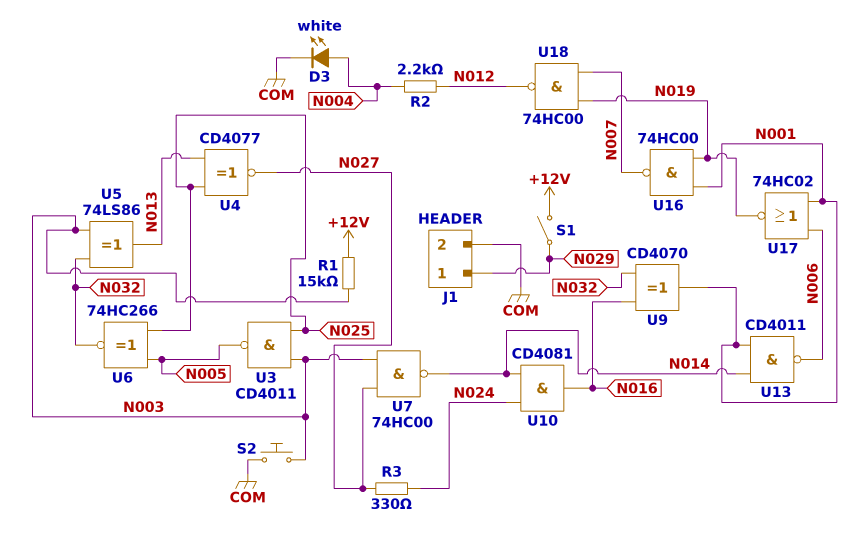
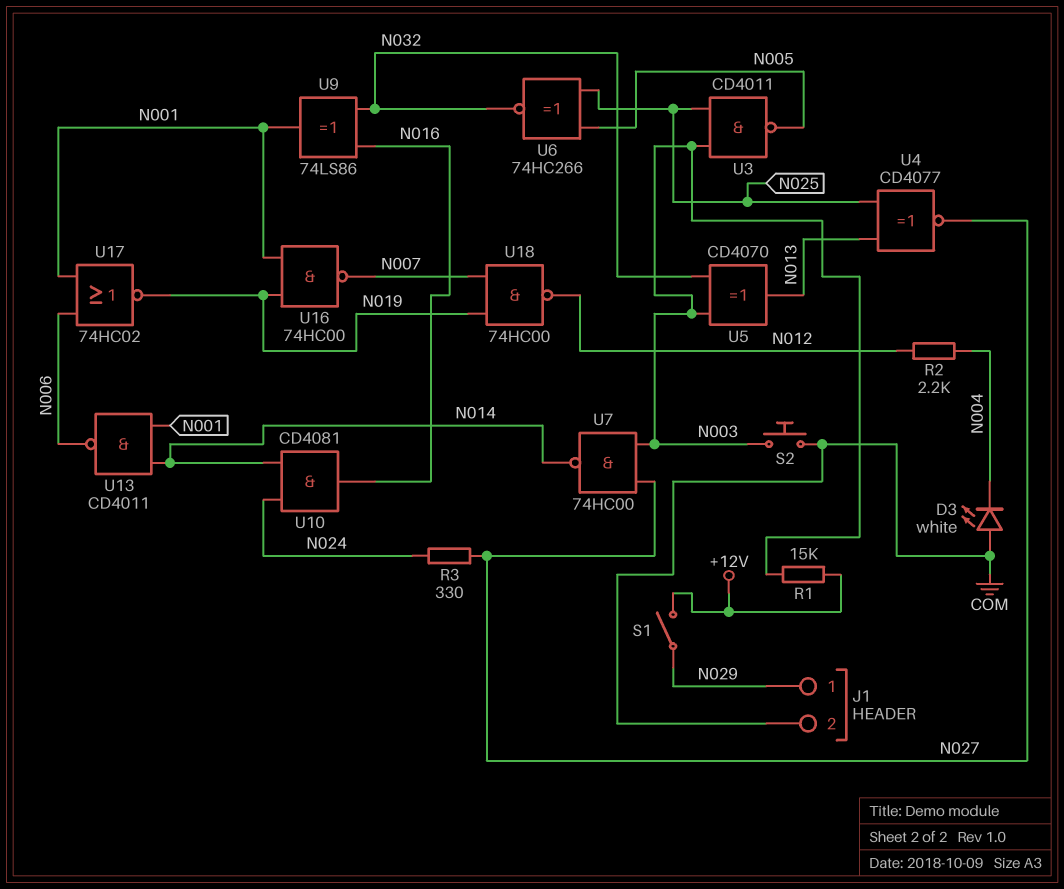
D3: LED white (A N004, K COM) -> LED white (A COM, K N004)
U5: XOR 74LS86 (in N003, in N032, out N013) -> XOR CD4070 (in N003, in N032, out N013)
U9: XOR CD4070 (in N016, in N032, out N001) -> XOR 74LS86 (in N016, in N032, out N001)

